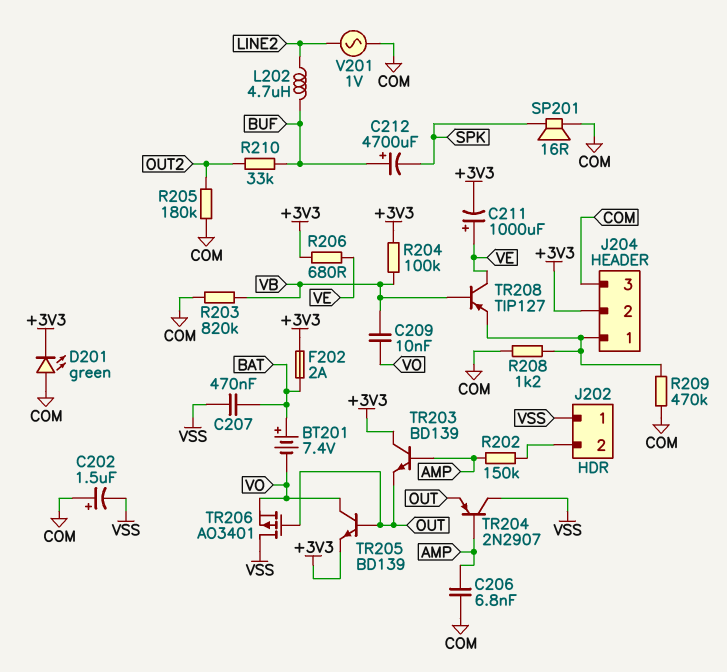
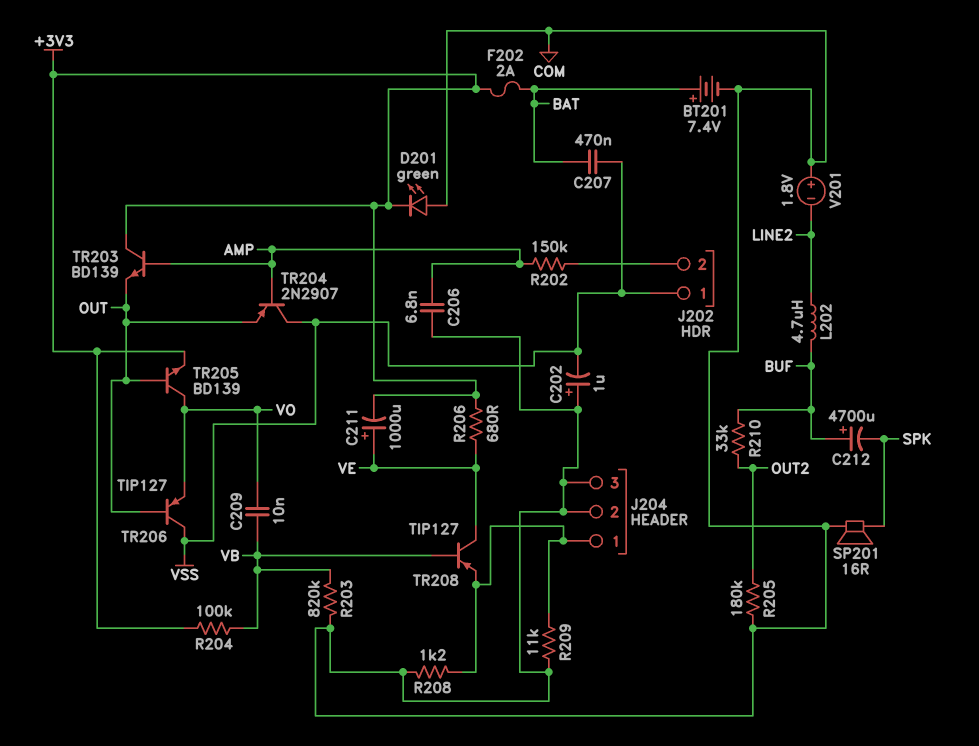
BT201: 7.4V (plus BAT, minus VO) -> 7.4V (plus BAT, minus COM)
C202: 1.5uF (plus COM, minus VSS) -> 1uF (plus COM, minus VSS)
J204 pin 2: +3V3 -> COM
R209: 470k (COM, J204/1) -> 11k (COM, J204/1)
TR206: PMOS AO3401 (G OUT, D VSS, S VO) -> PNP TIP127 (B OUT, C VSS, E VO)
V201: AC 1V (COM, LINE2) -> 1.8V (plus COM, minus LINE2)

